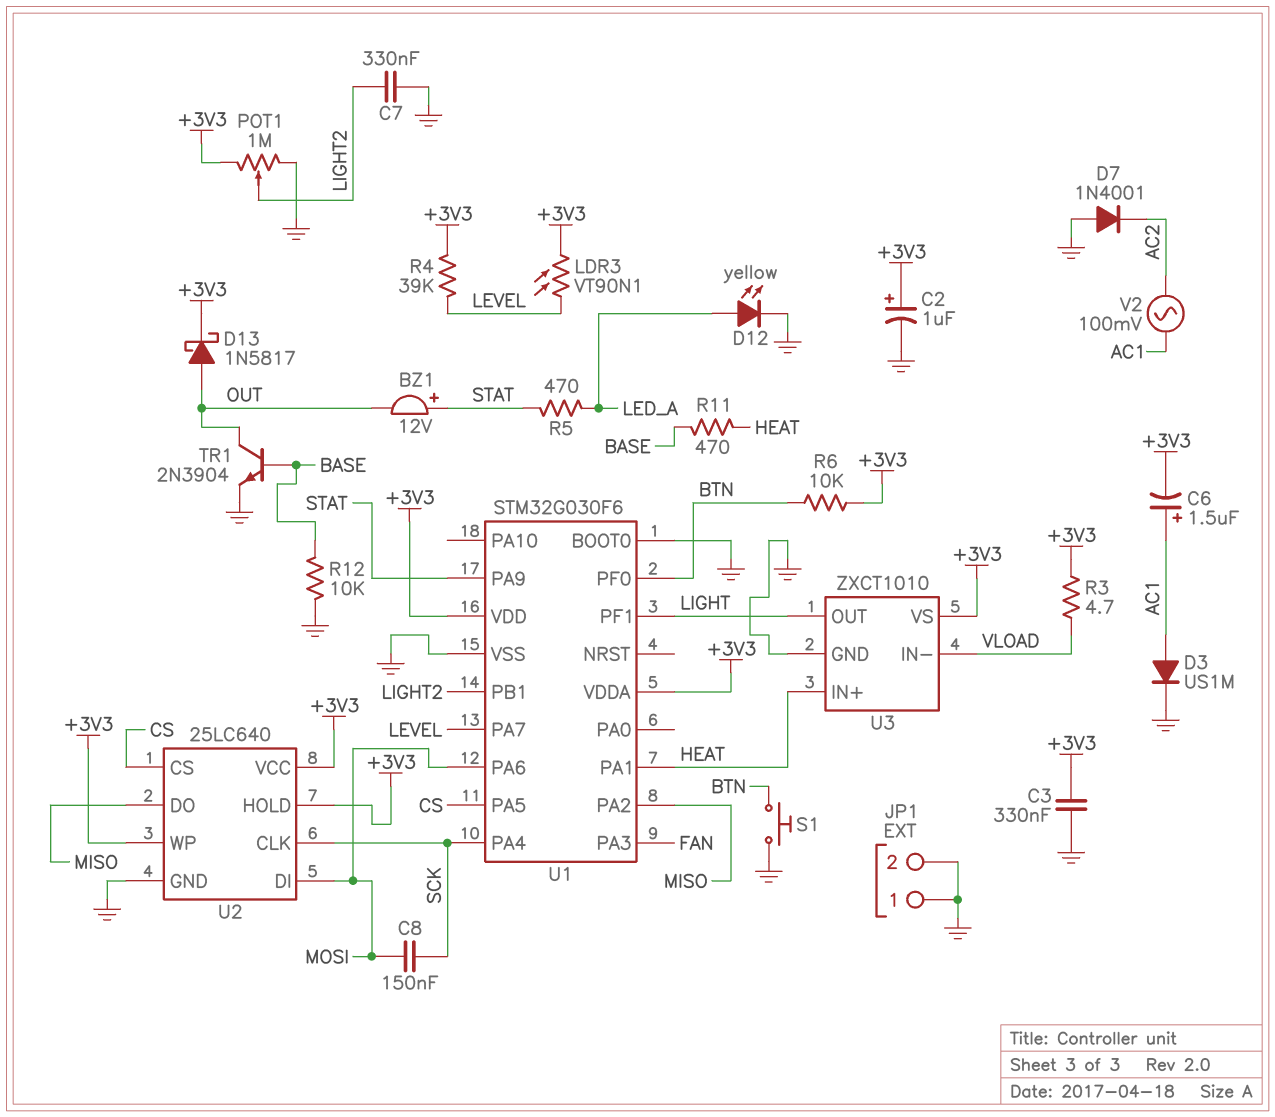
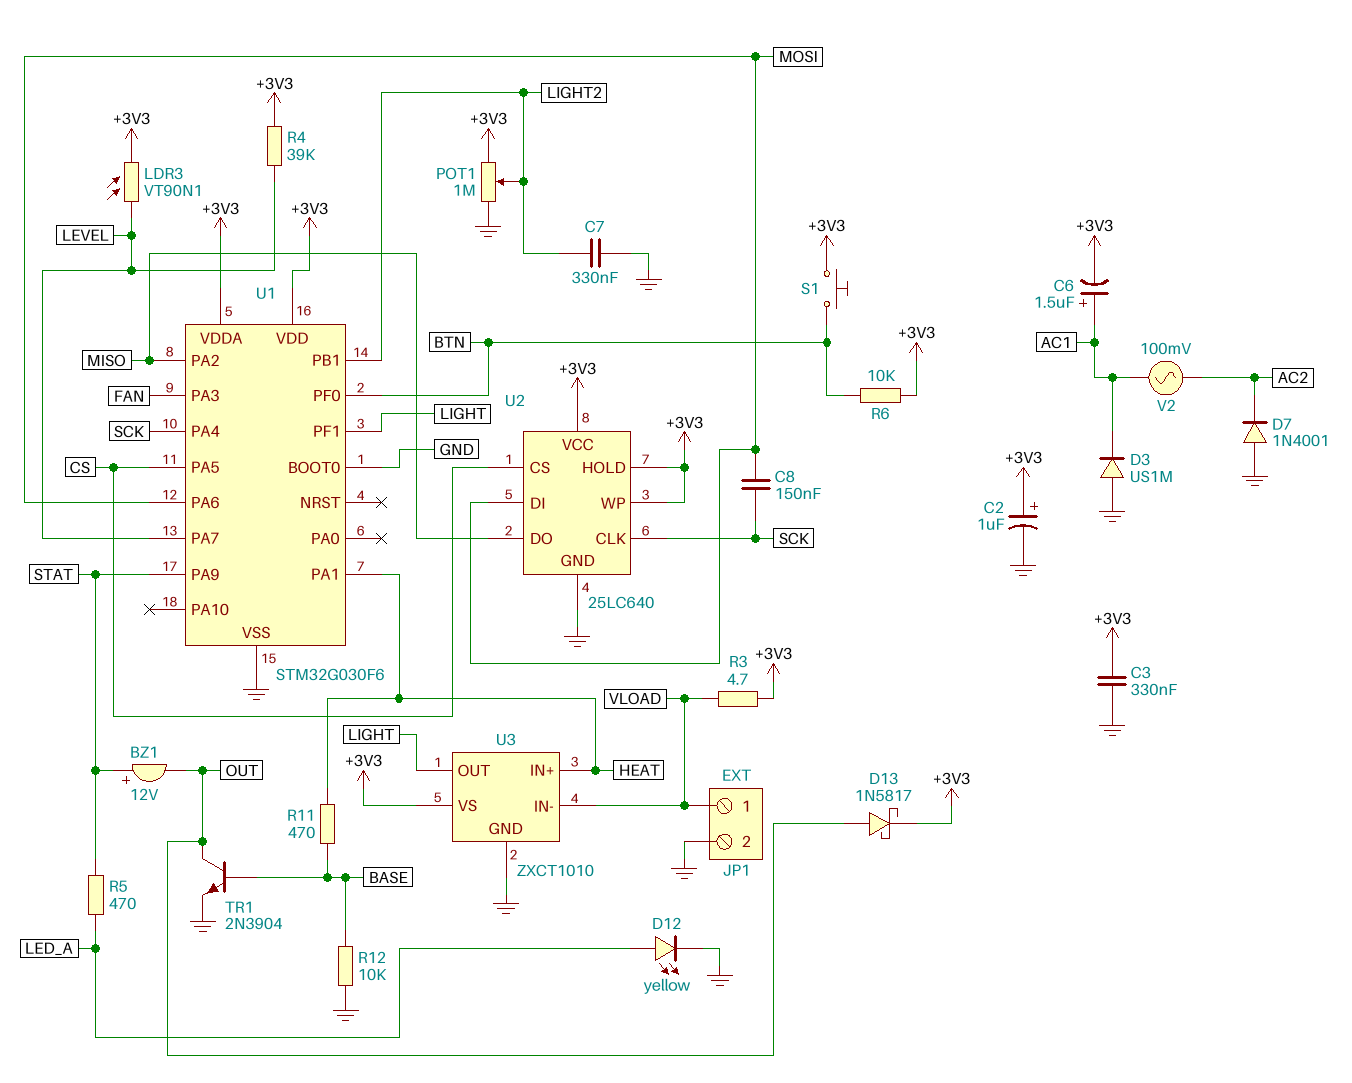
D3: diode US1M (A AC1, K GND) -> diode US1M (A GND, K AC1)
JP1 pin 1: GND -> VLOAD
S1: button (BTN, GND) -> button (+3V3, BTN)

